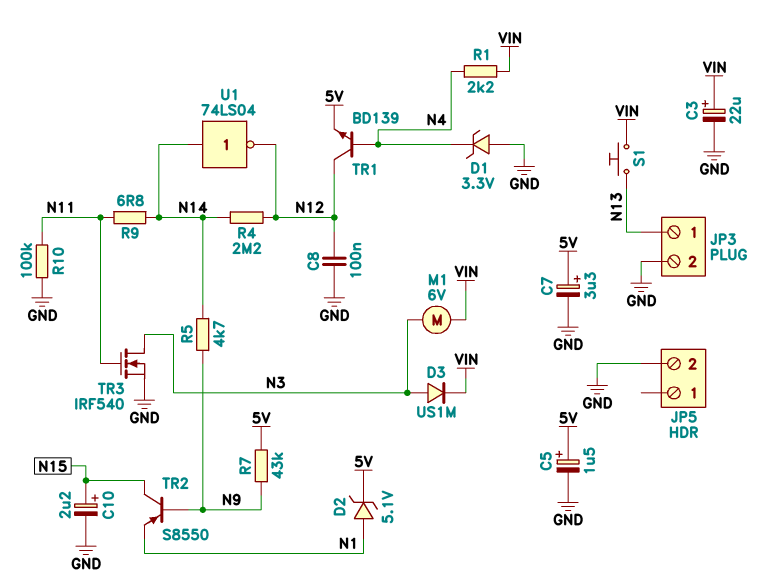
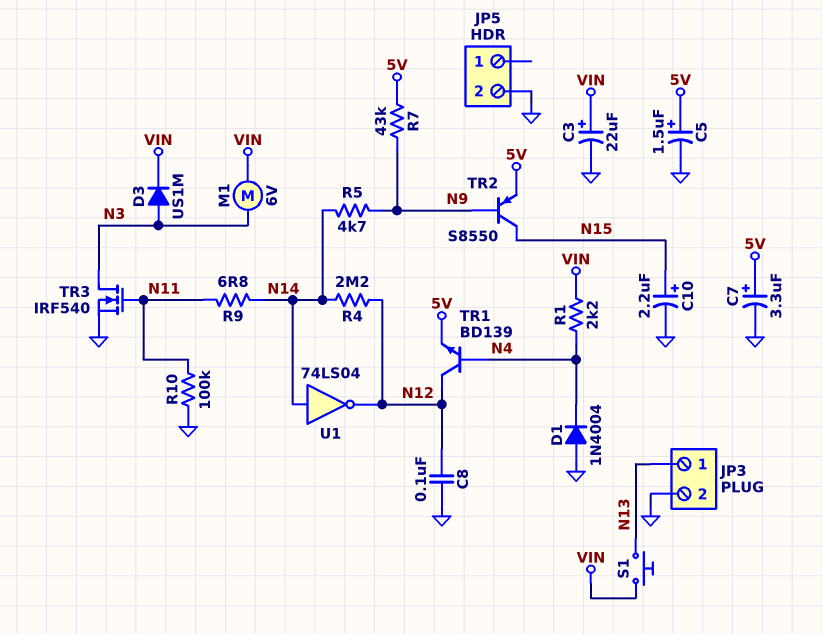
D1: zener 3.3V (A GND, K N4) -> diode 1N4004 (A GND, K N4)
D2: zener 5.1V (A N1, K 5V) -> none
TR2: PNP S8550 (B N9, C N15, E N1) -> PNP S8550 (B N9, C N15, E 5V)

